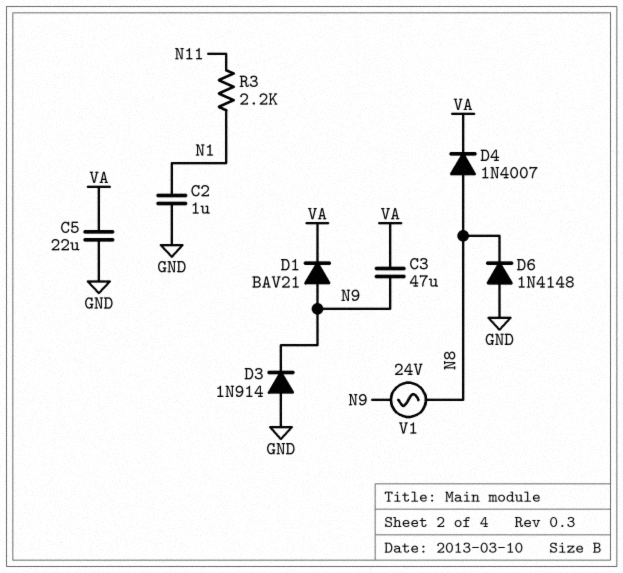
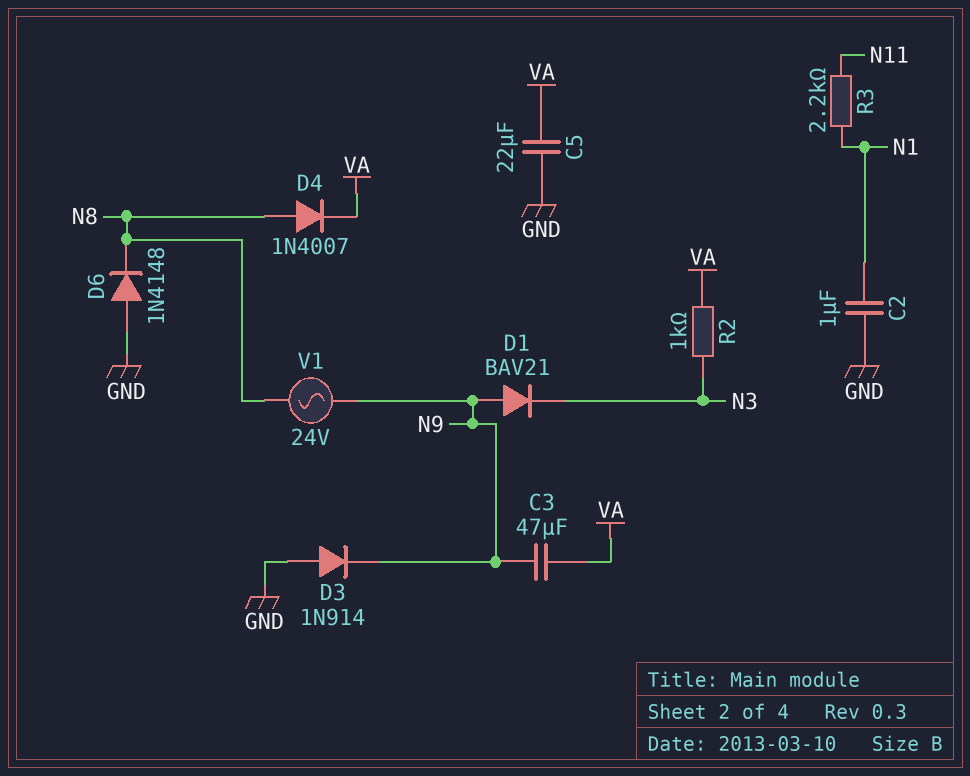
D1: diode BAV21 (A N9, K VA) -> diode BAV21 (A N9, K N3)
R2: none -> 1k (N3, VA)

